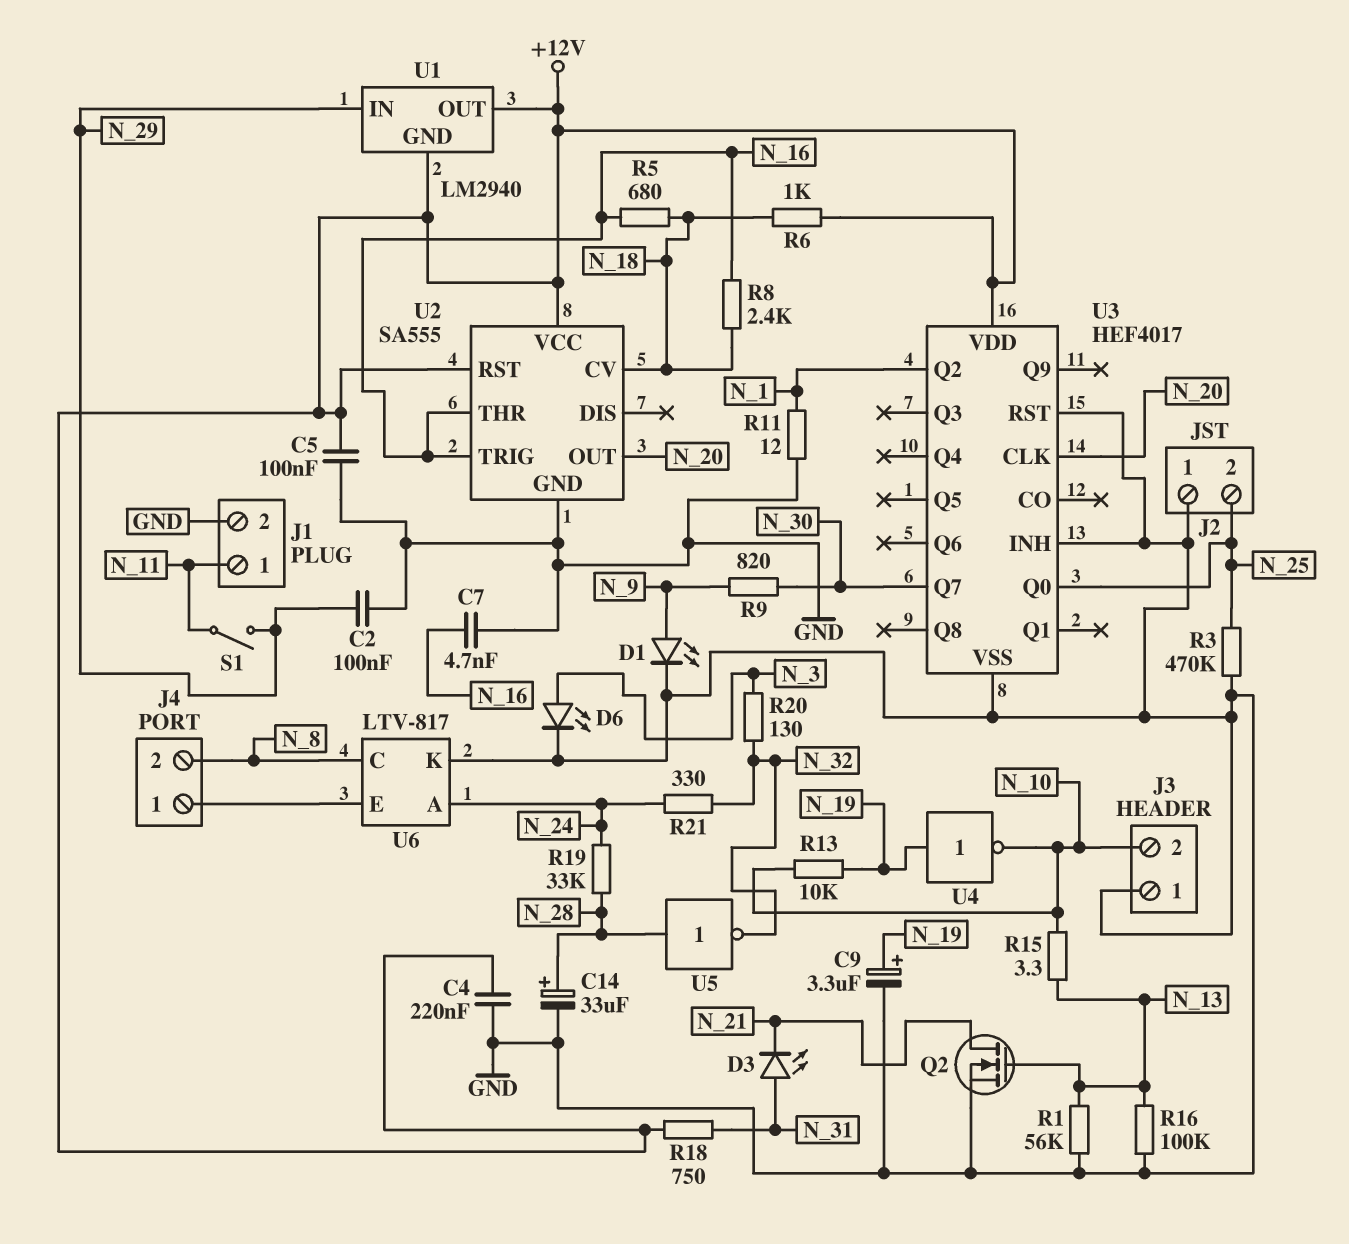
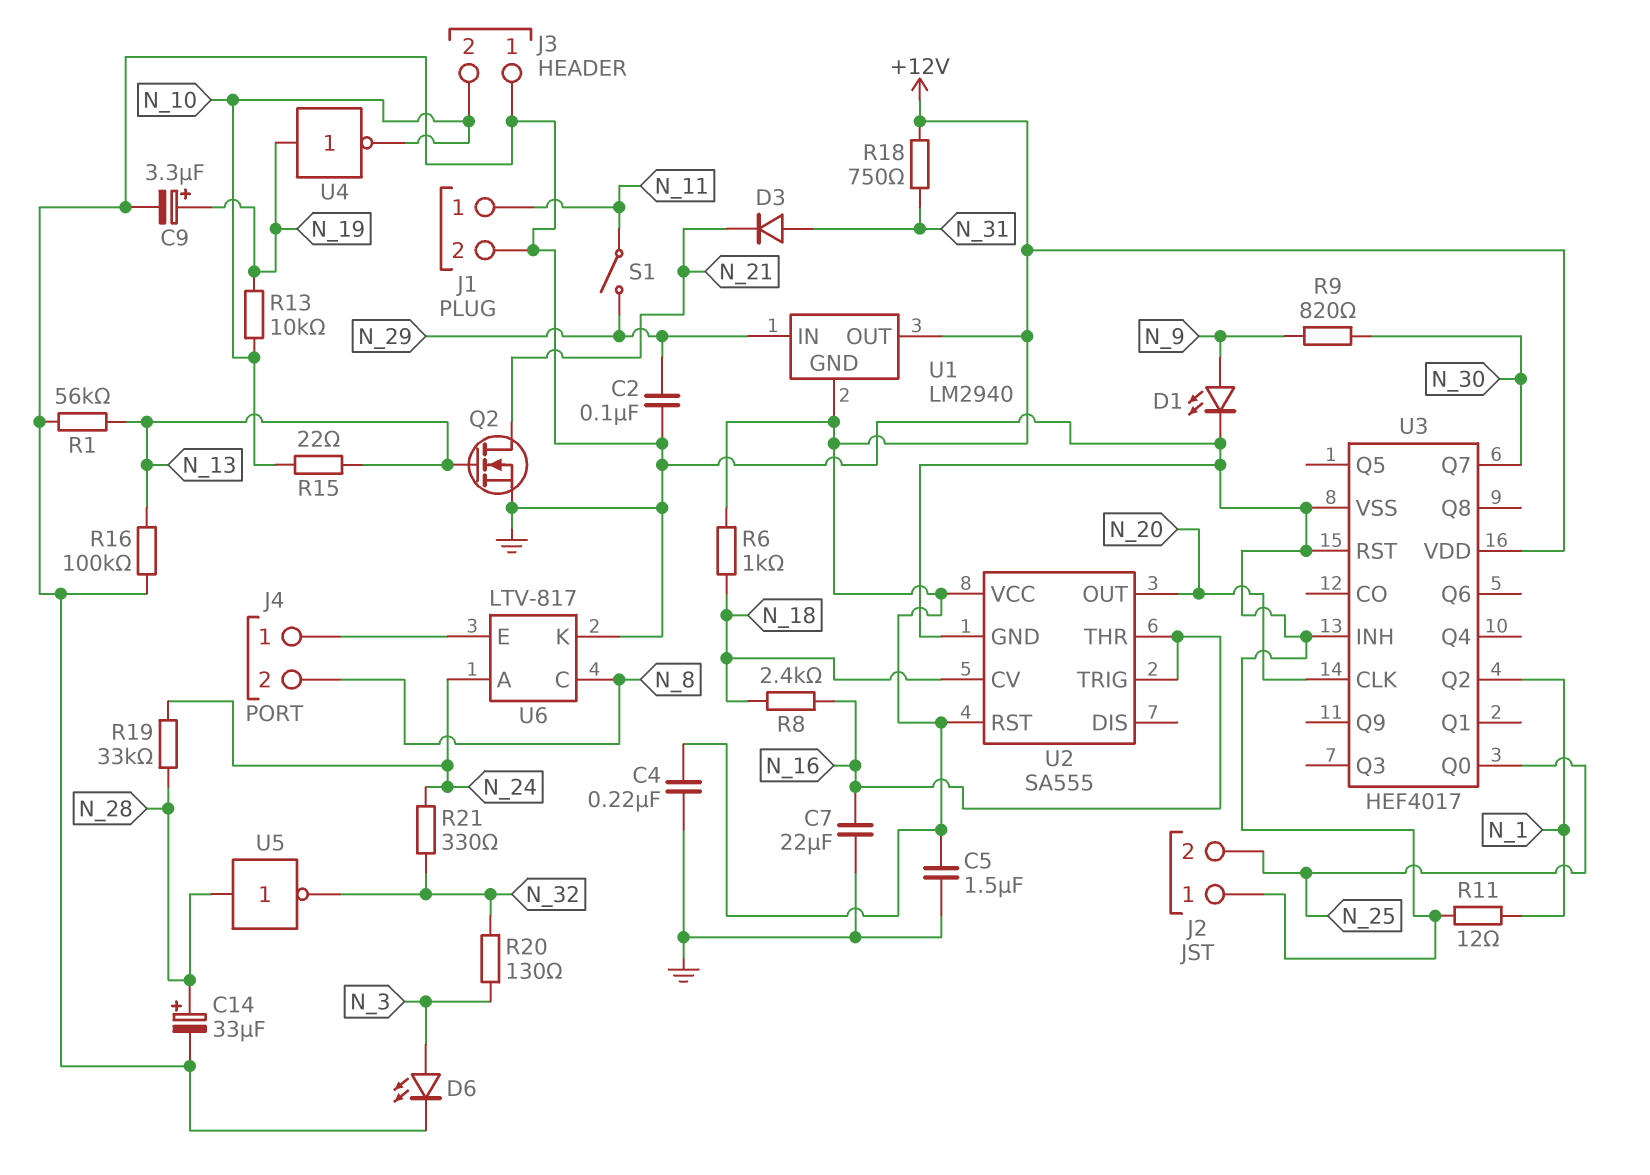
C5: 100nF (+12V, GND) -> 1.5uF (+12V, GND)
C7: 4.7nF (GND, N_16) -> 22uF (GND, N_16)
D3: LED (A N_31, K N_21) -> diode (A N_31, K N_21)
R3: 470k (GND, N_25) -> none
R5: 680 (N_16, N_18) -> none
R15: 3.3 (N_10, N_13) -> 22 (N_10, N_13)

